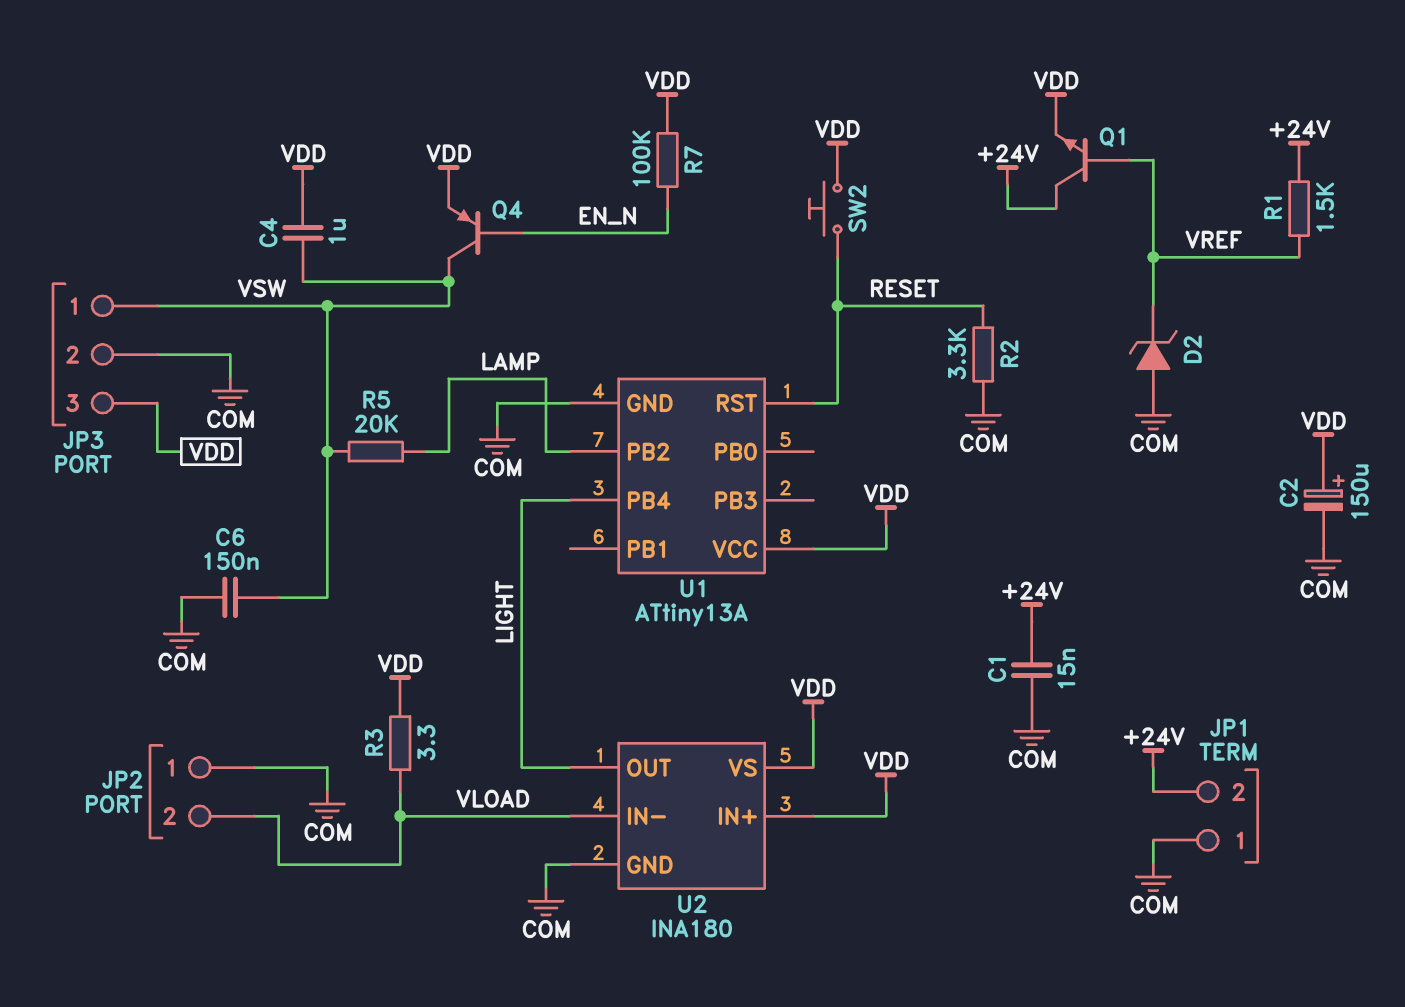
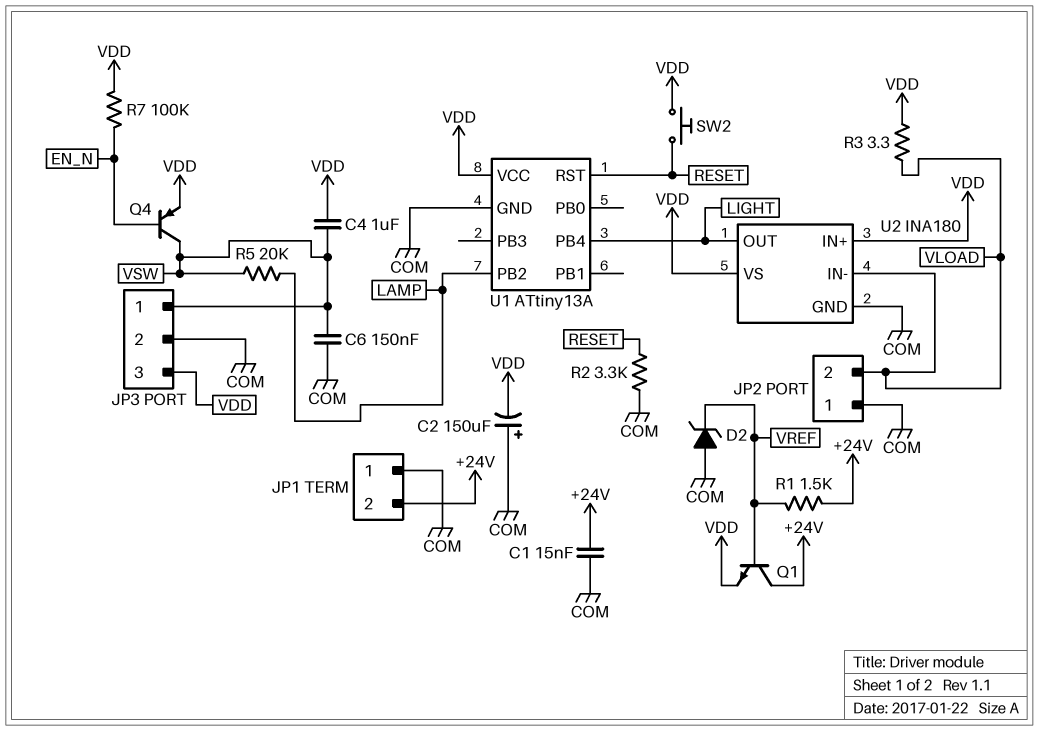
C2: 150uF (plus VDD, minus COM) -> 150uF (plus COM, minus VDD)

